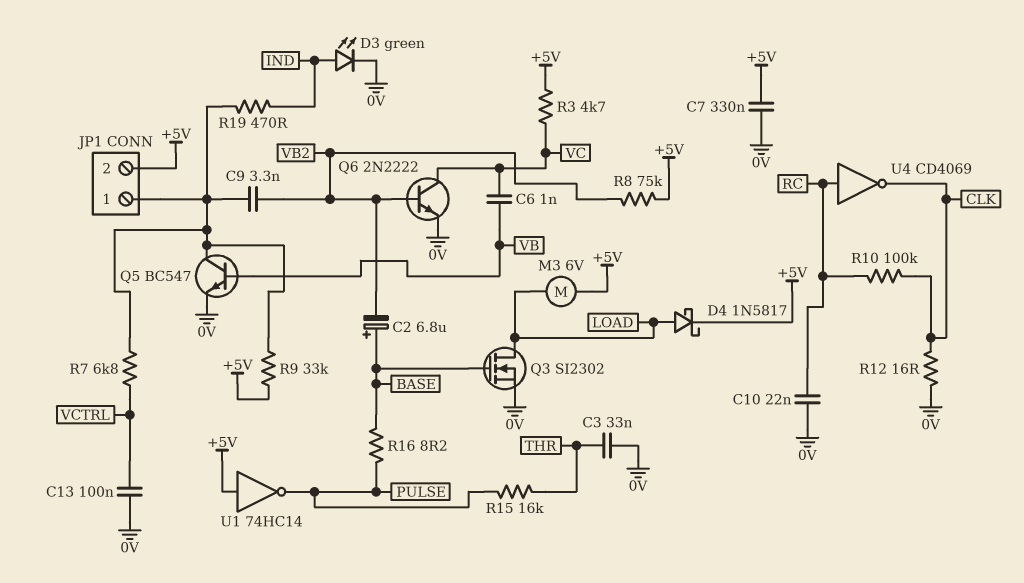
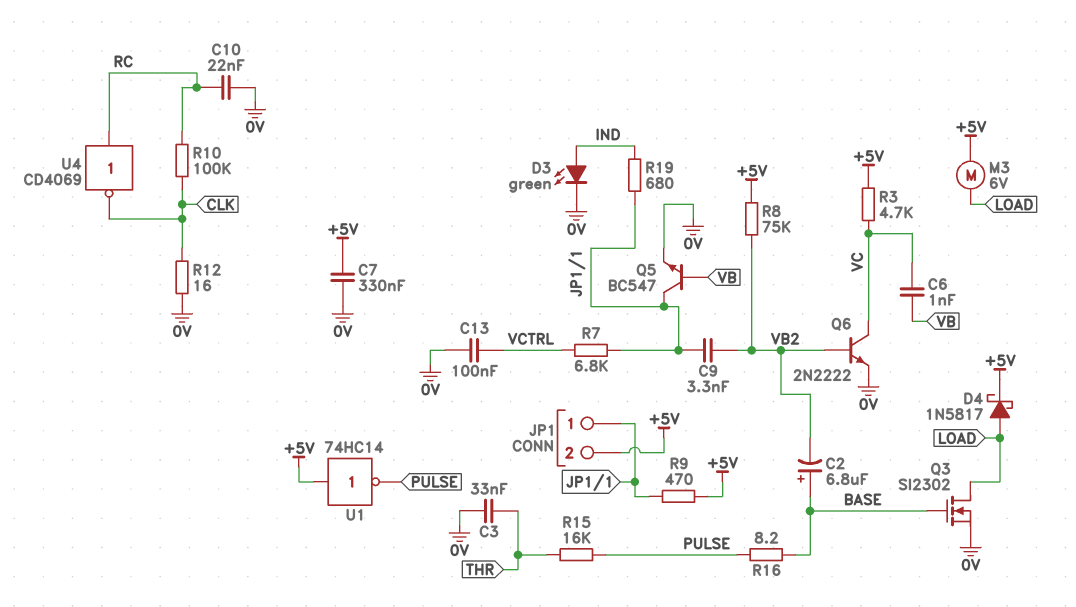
R9: 33k (+5V, JP1/1) -> 470 (+5V, JP1/1)
R19: 470 (IND, JP1/1) -> 680 (IND, JP1/1)

